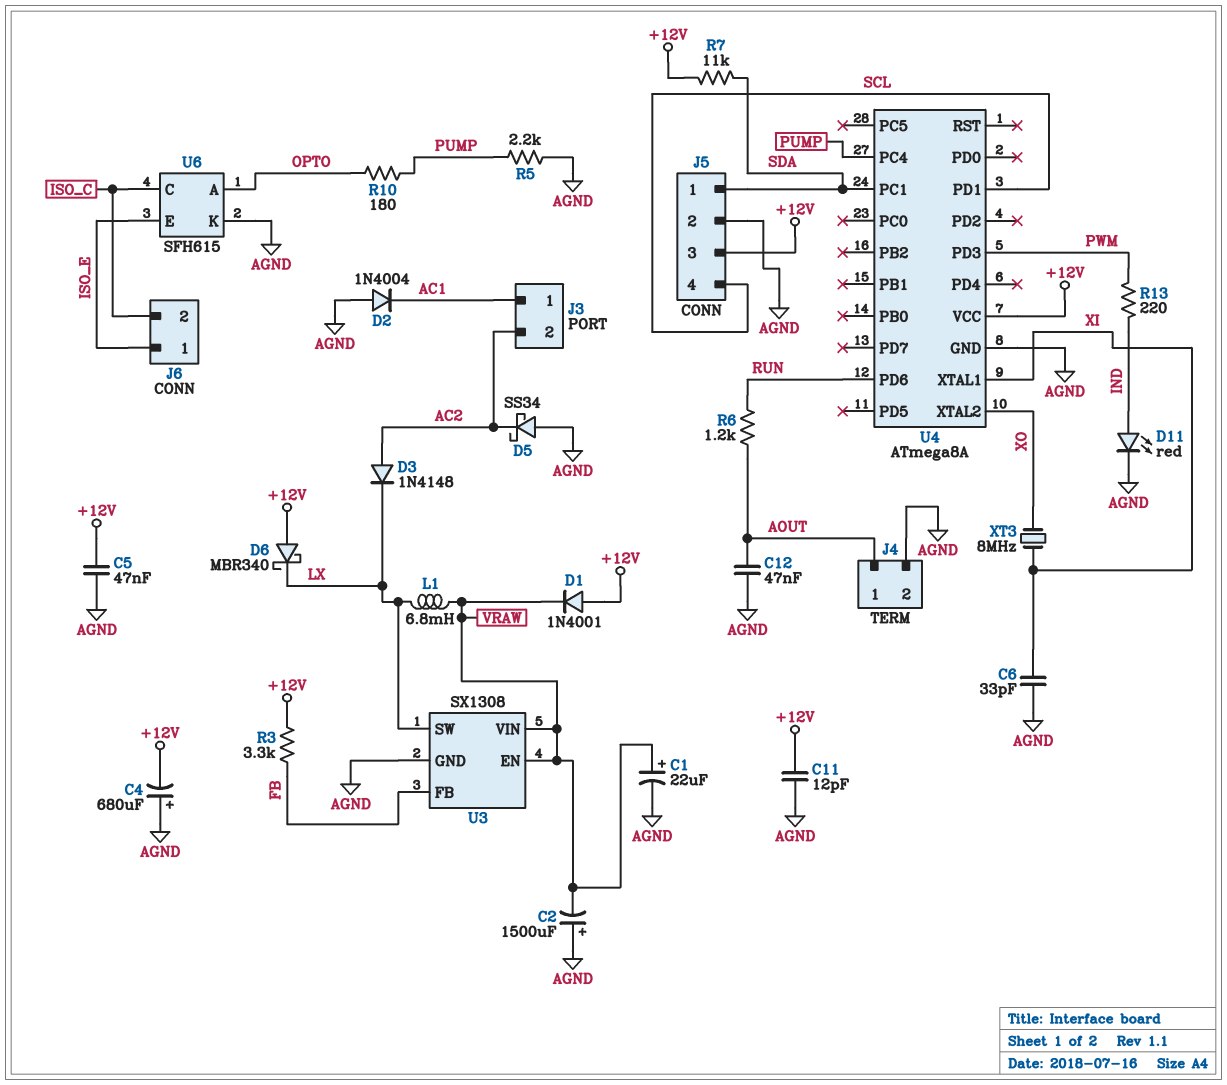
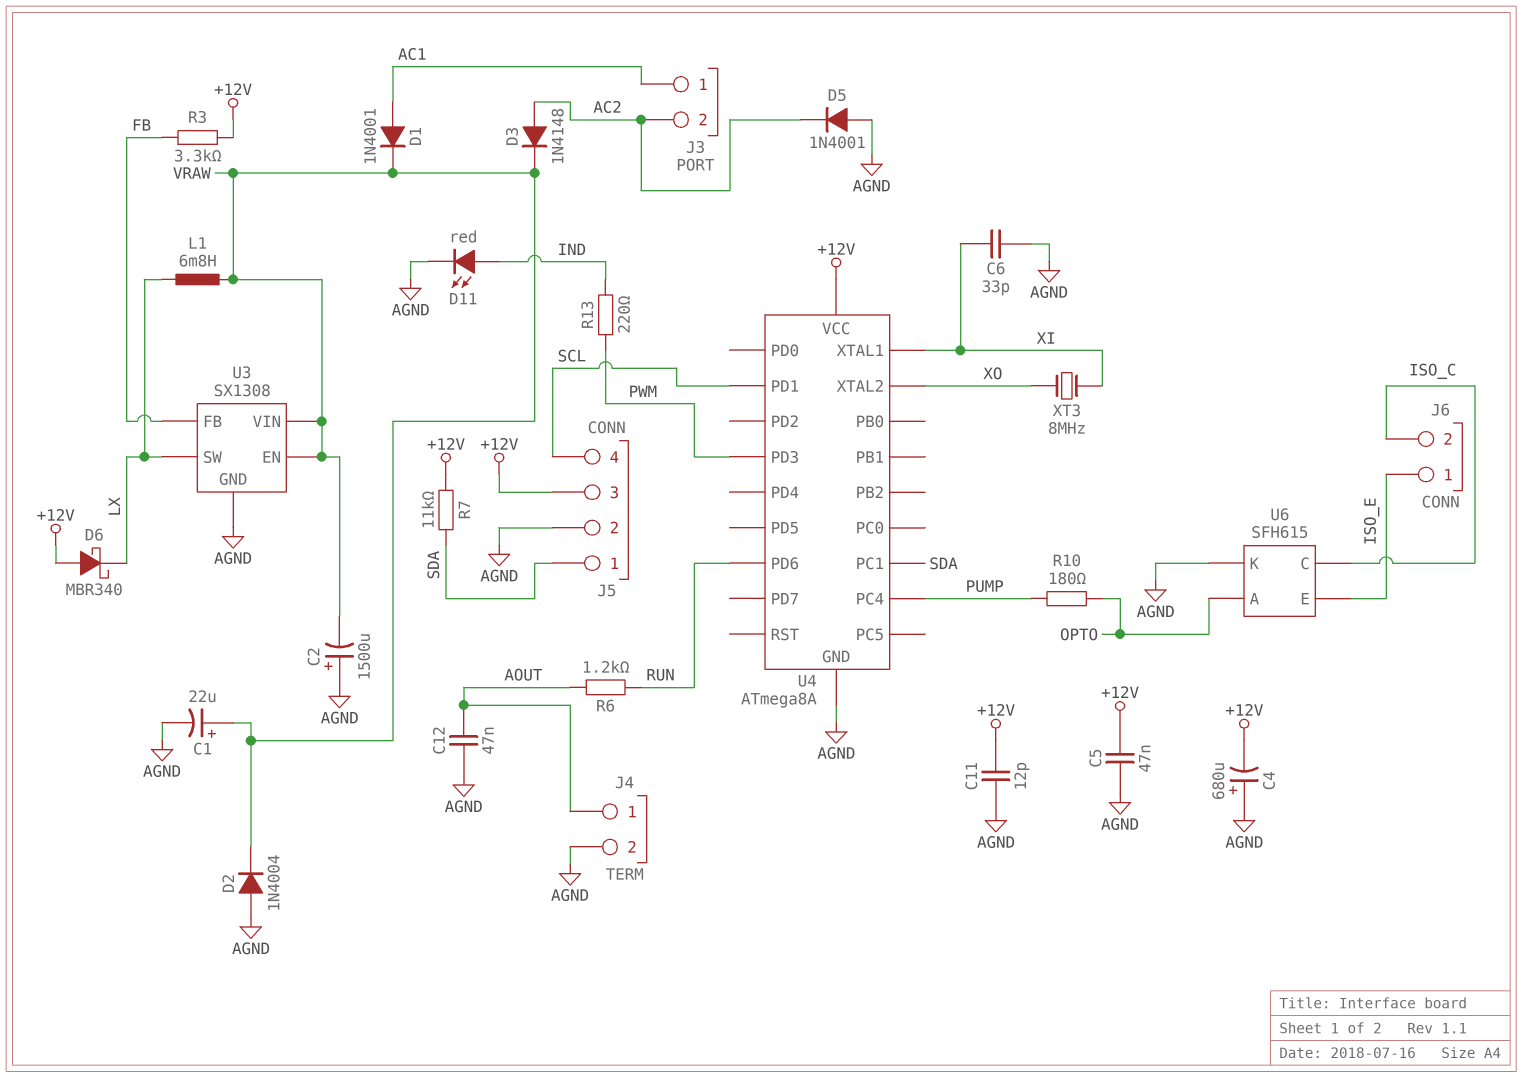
D1: diode 1N4001 (A +12V, K VRAW) -> diode 1N4001 (A AC1, K VRAW)
D2: diode 1N4004 (A AGND, K AC1) -> diode 1N4004 (A AGND, K VRAW)
D3: diode 1N4148 (A AC2, K LX) -> diode 1N4148 (A AC2, K VRAW)
D5: schottky SS34 (A AGND, K AC2) -> diode 1N4001 (A AGND, K AC2)
R5: 2.2k (AGND, PUMP) -> none

